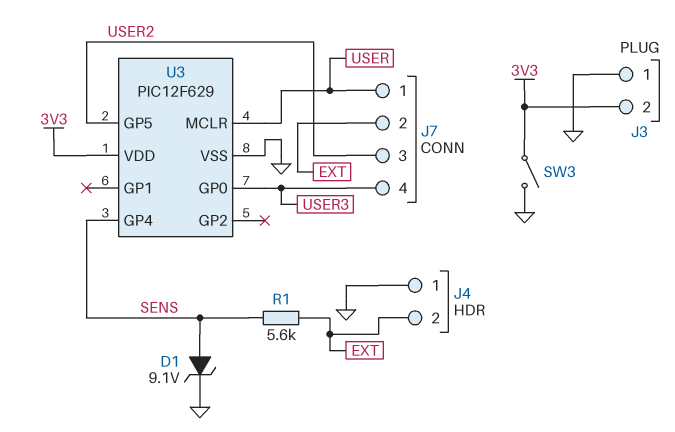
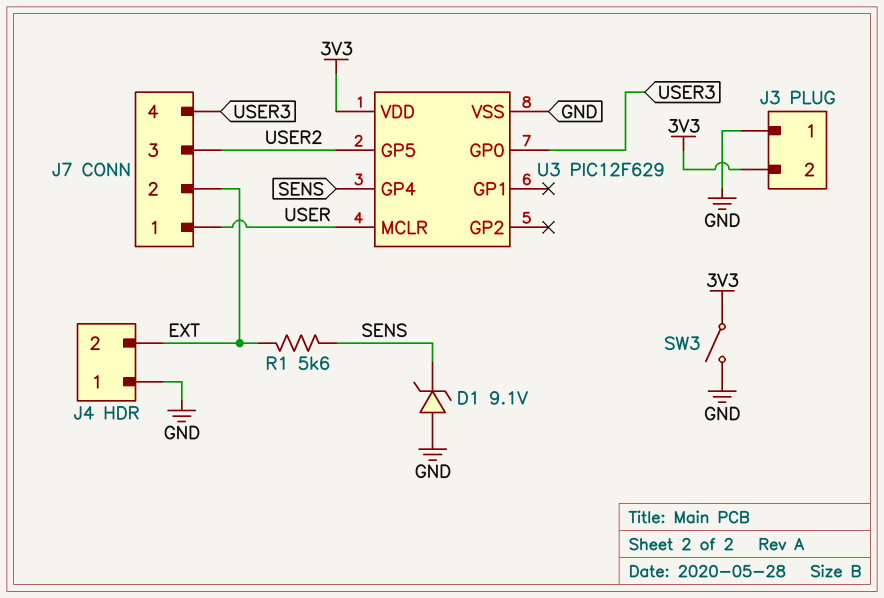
D1: zener 9.1V (A SENS, K GND) -> zener 9.1V (A GND, K SENS)

